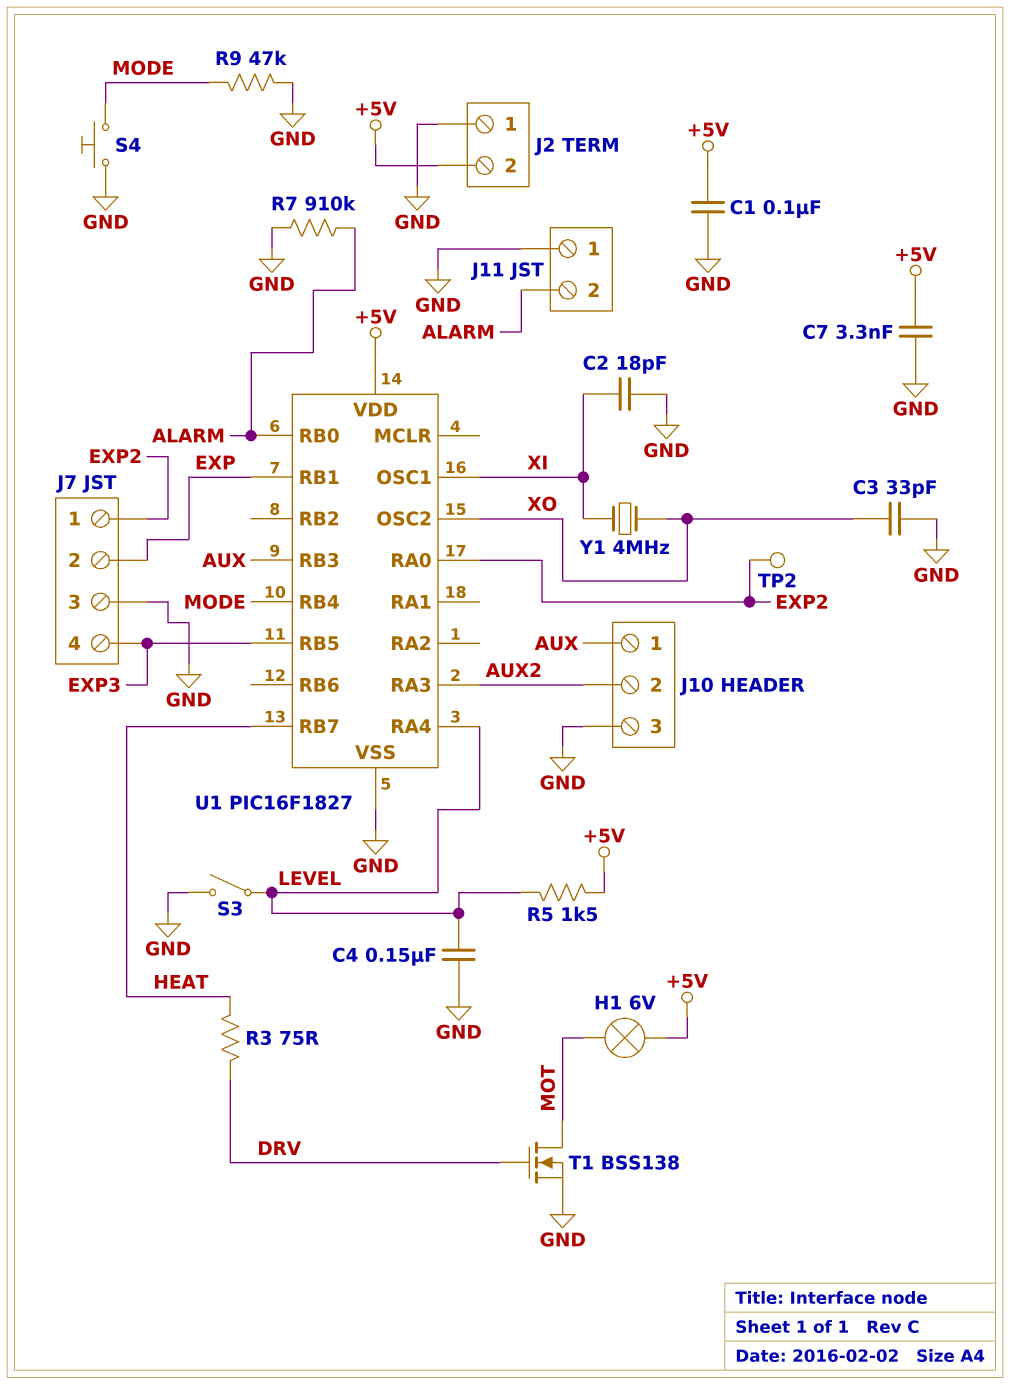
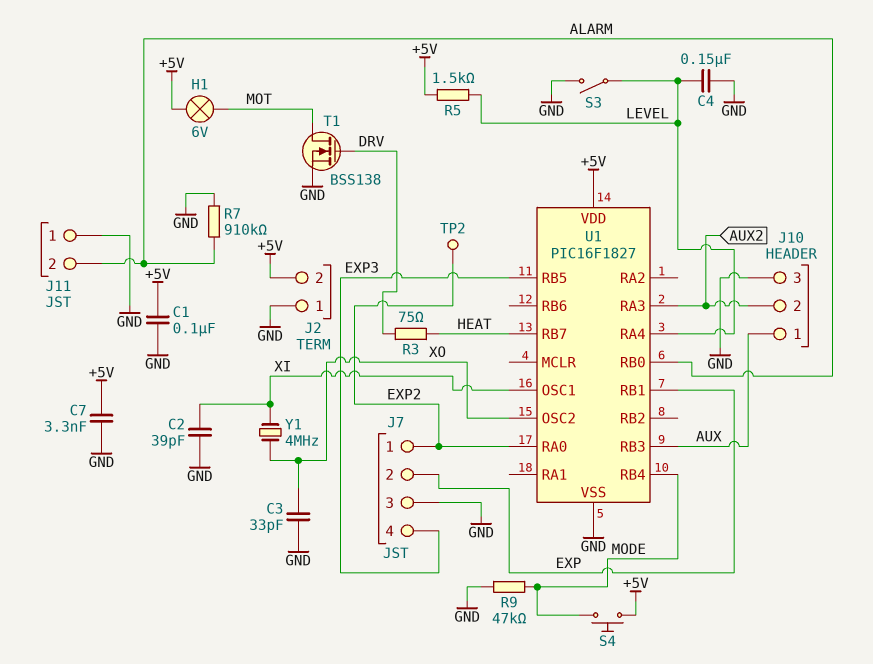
C2: 18pF (GND, XI) -> 39pF (GND, XI)
S4: button (GND, MODE) -> button (+5V, MODE)

